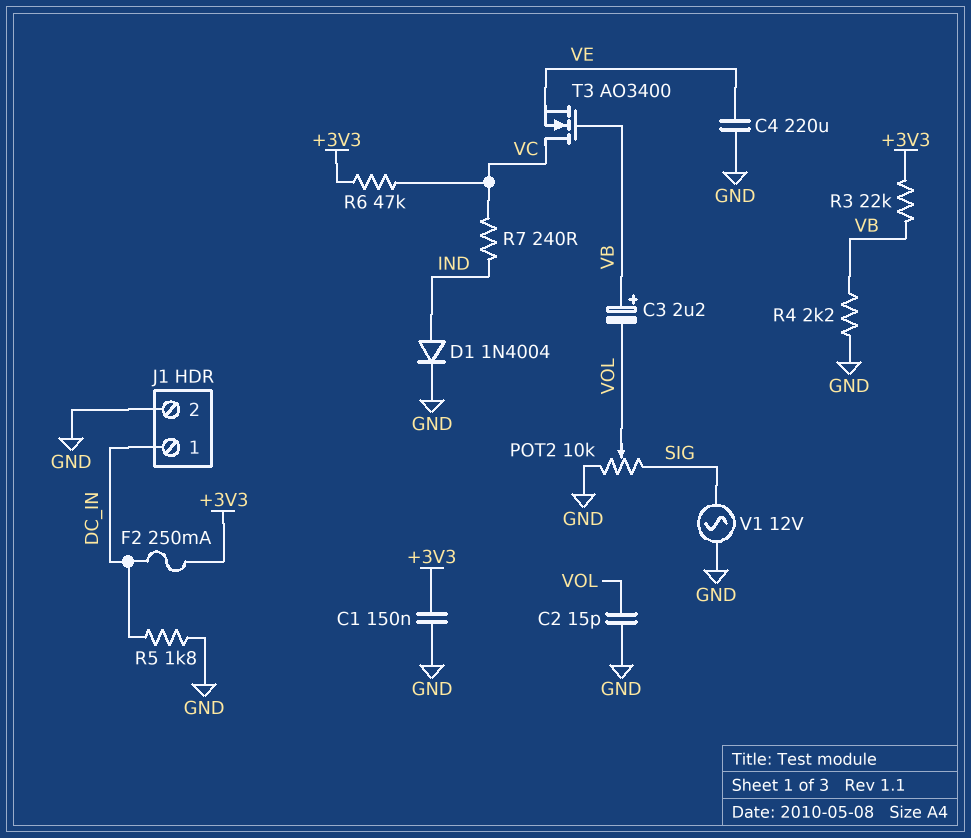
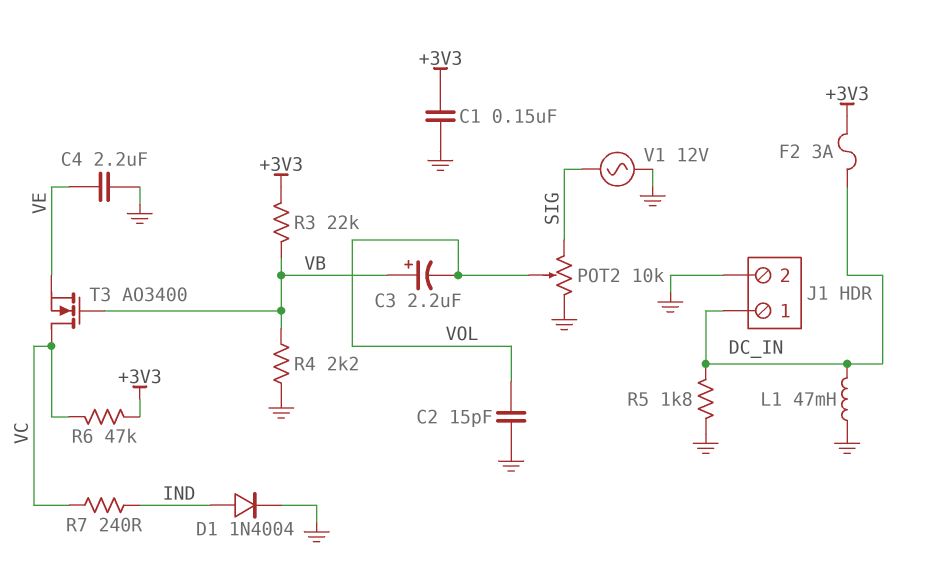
C4: 220uF (GND, VE) -> 2.2uF (GND, VE)
F2: 250mA (+3V3, DC_IN) -> 3A (+3V3, DC_IN)
L1: none -> 47mH (DC_IN, GND)

